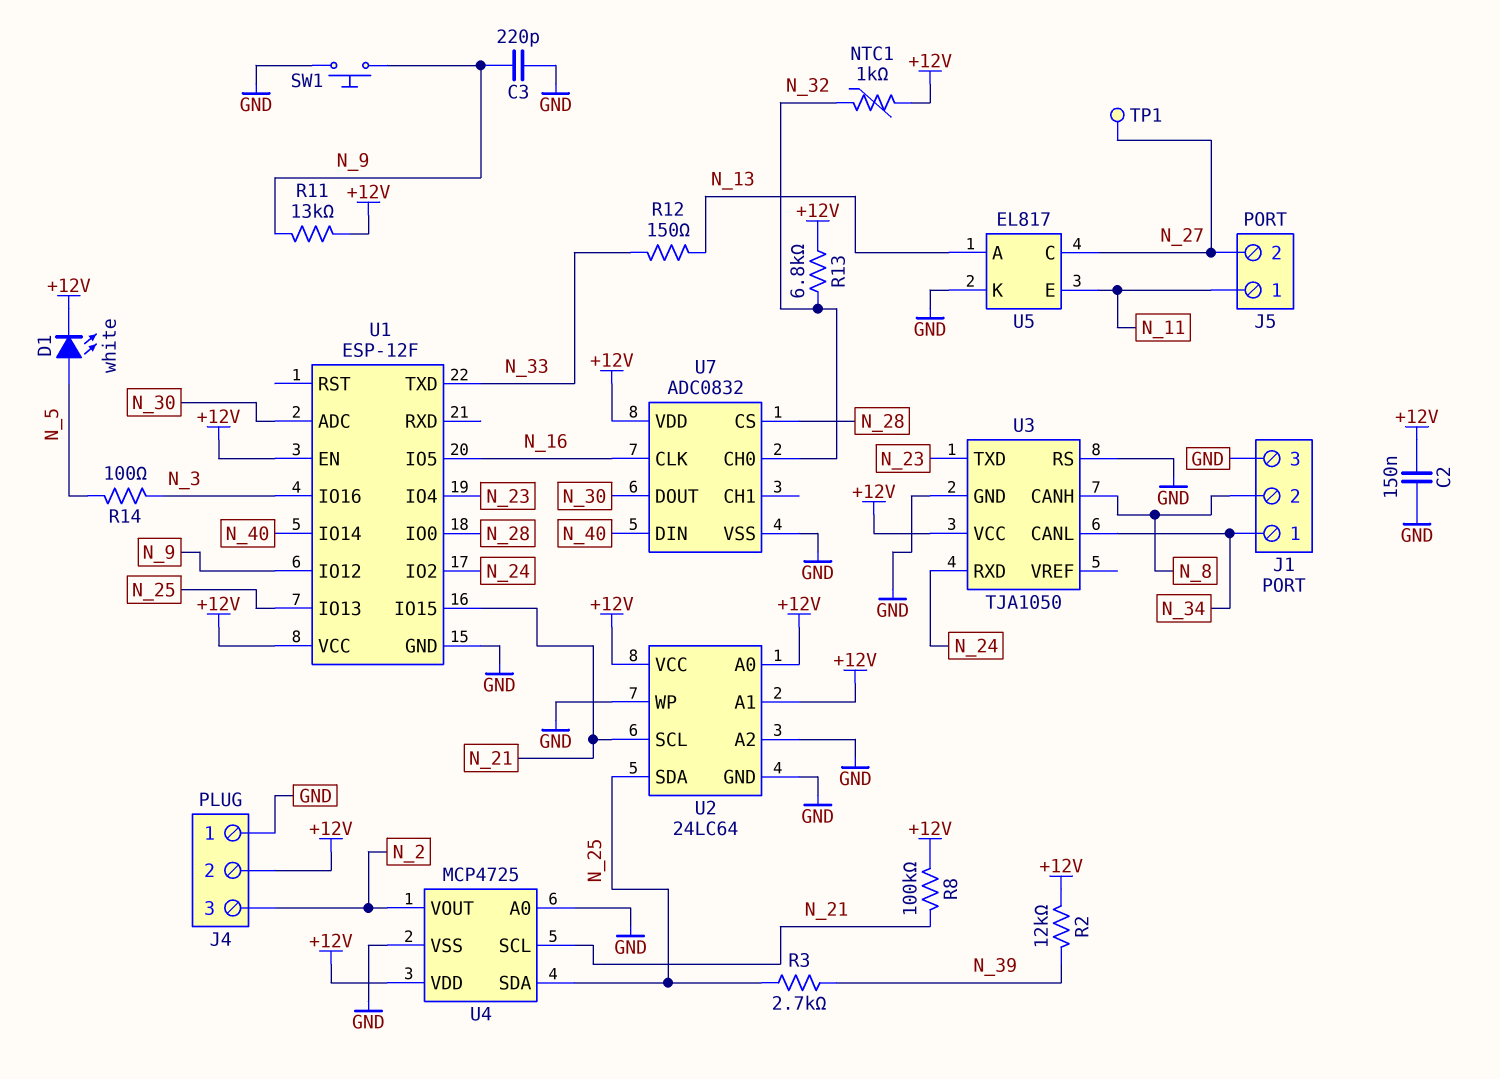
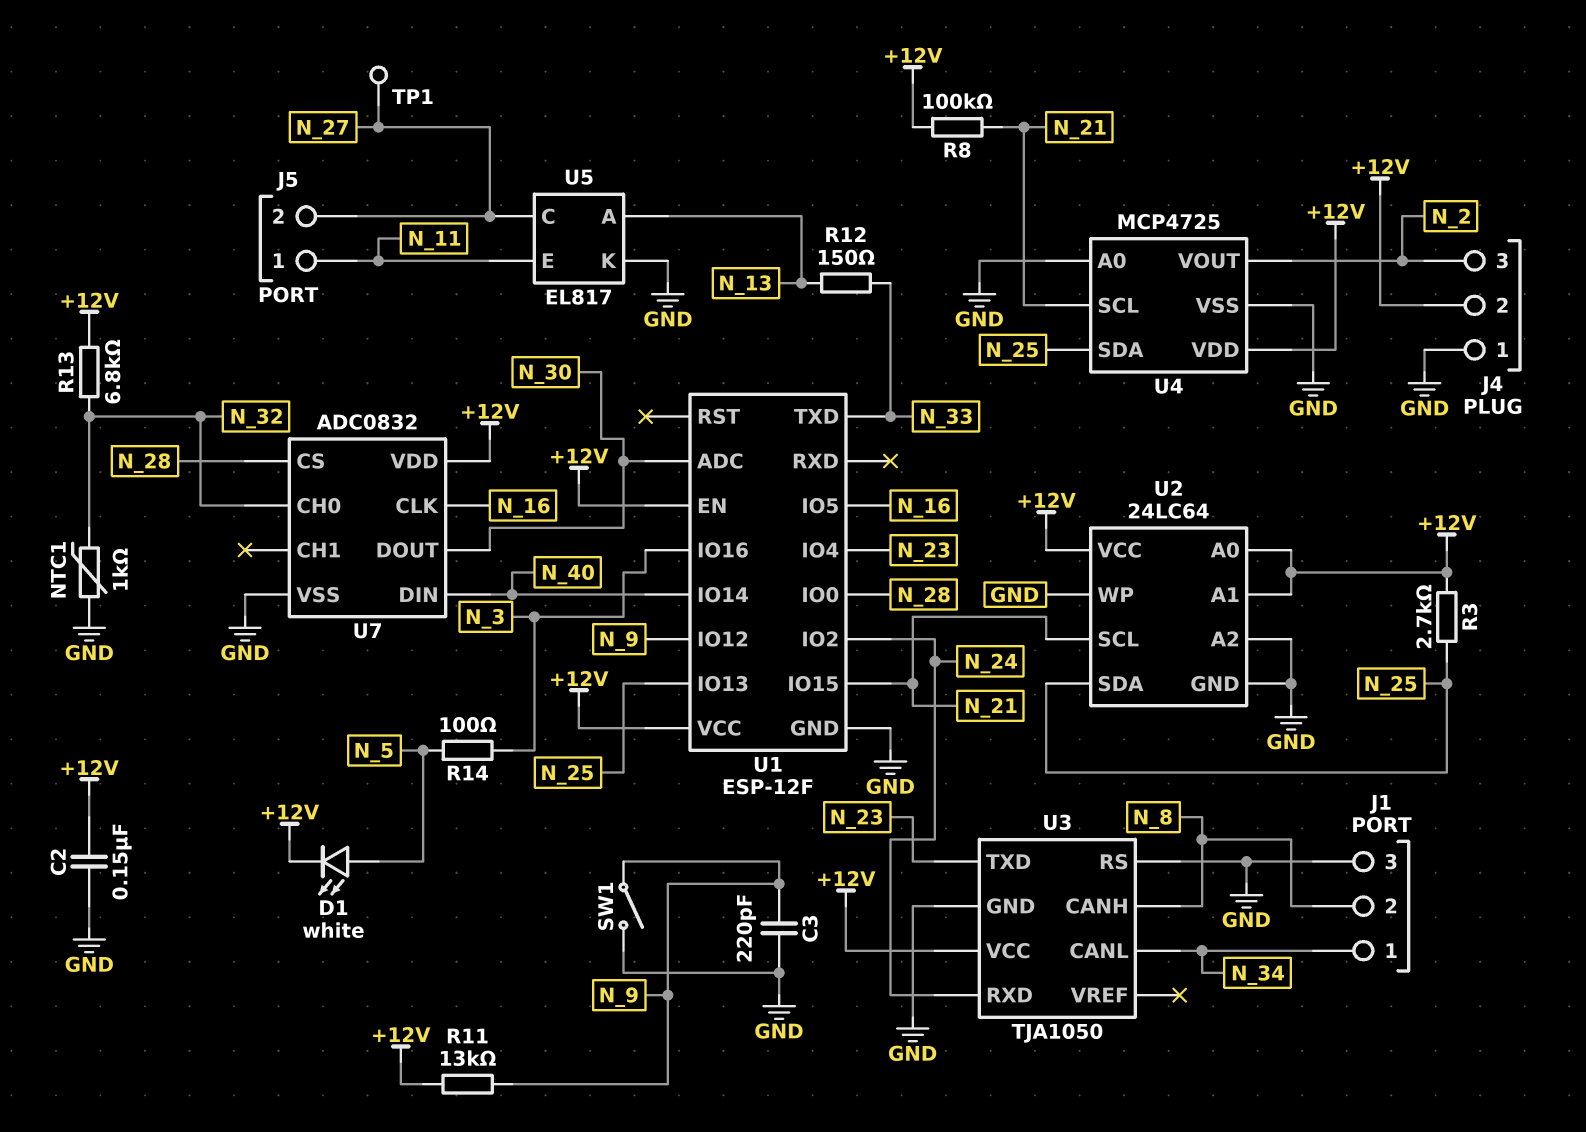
NTC1: 1k (+12V, N_32) -> 1k (GND, N_32)
R2: 12k (+12V, N_39) -> none
R3: 2.7k (N_25, N_39) -> 2.7k (+12V, N_25)
SW1: button (GND, N_9) -> switch (GND, N_9)

